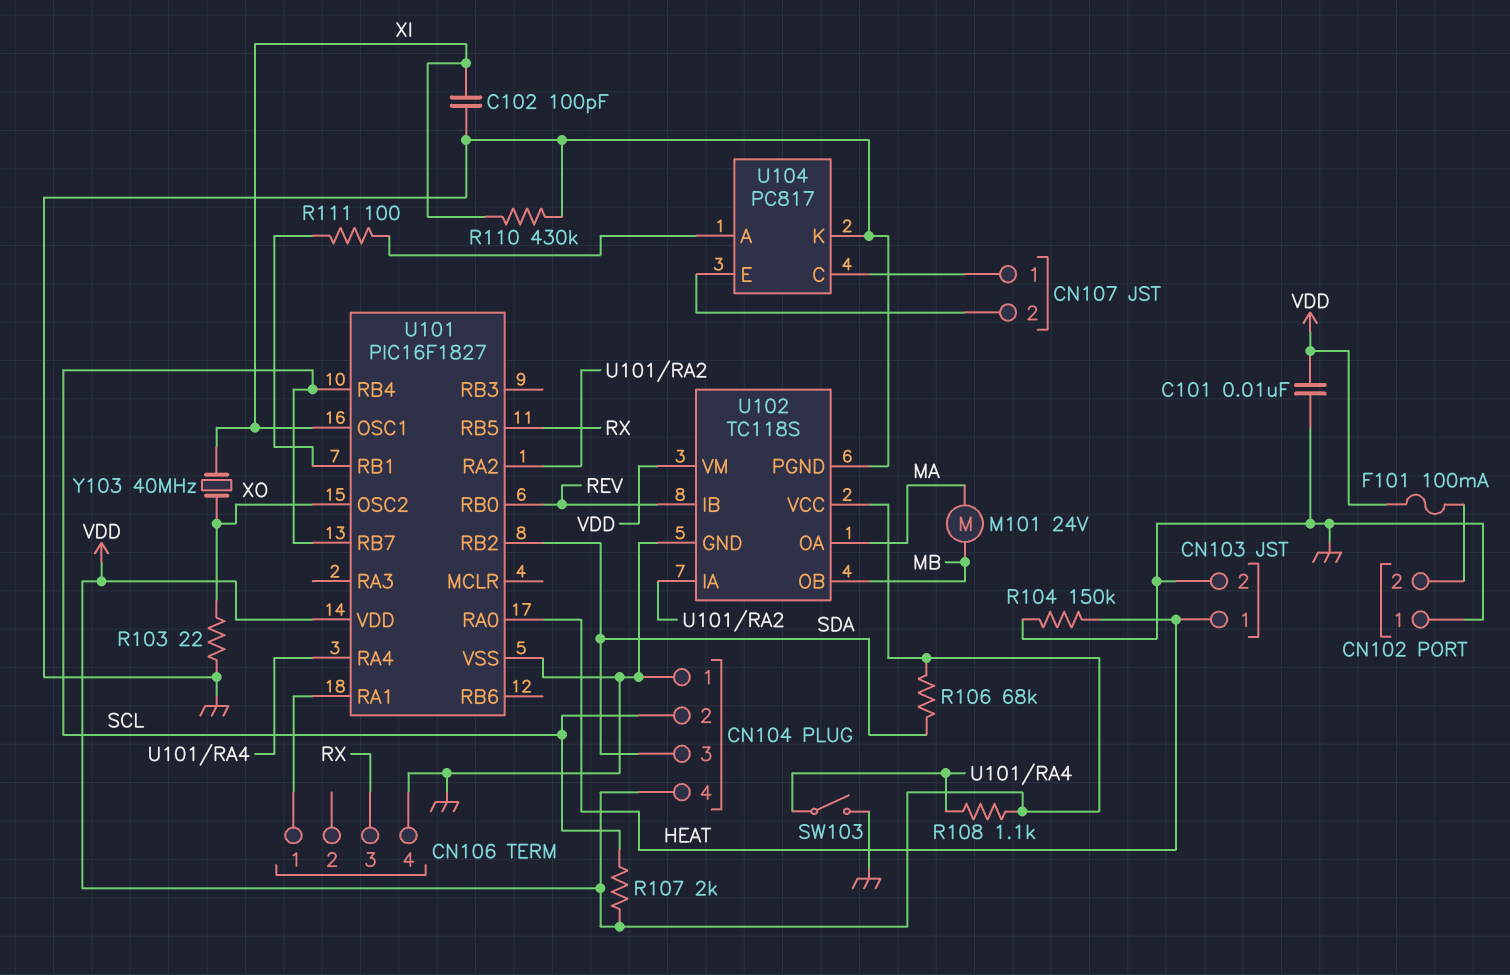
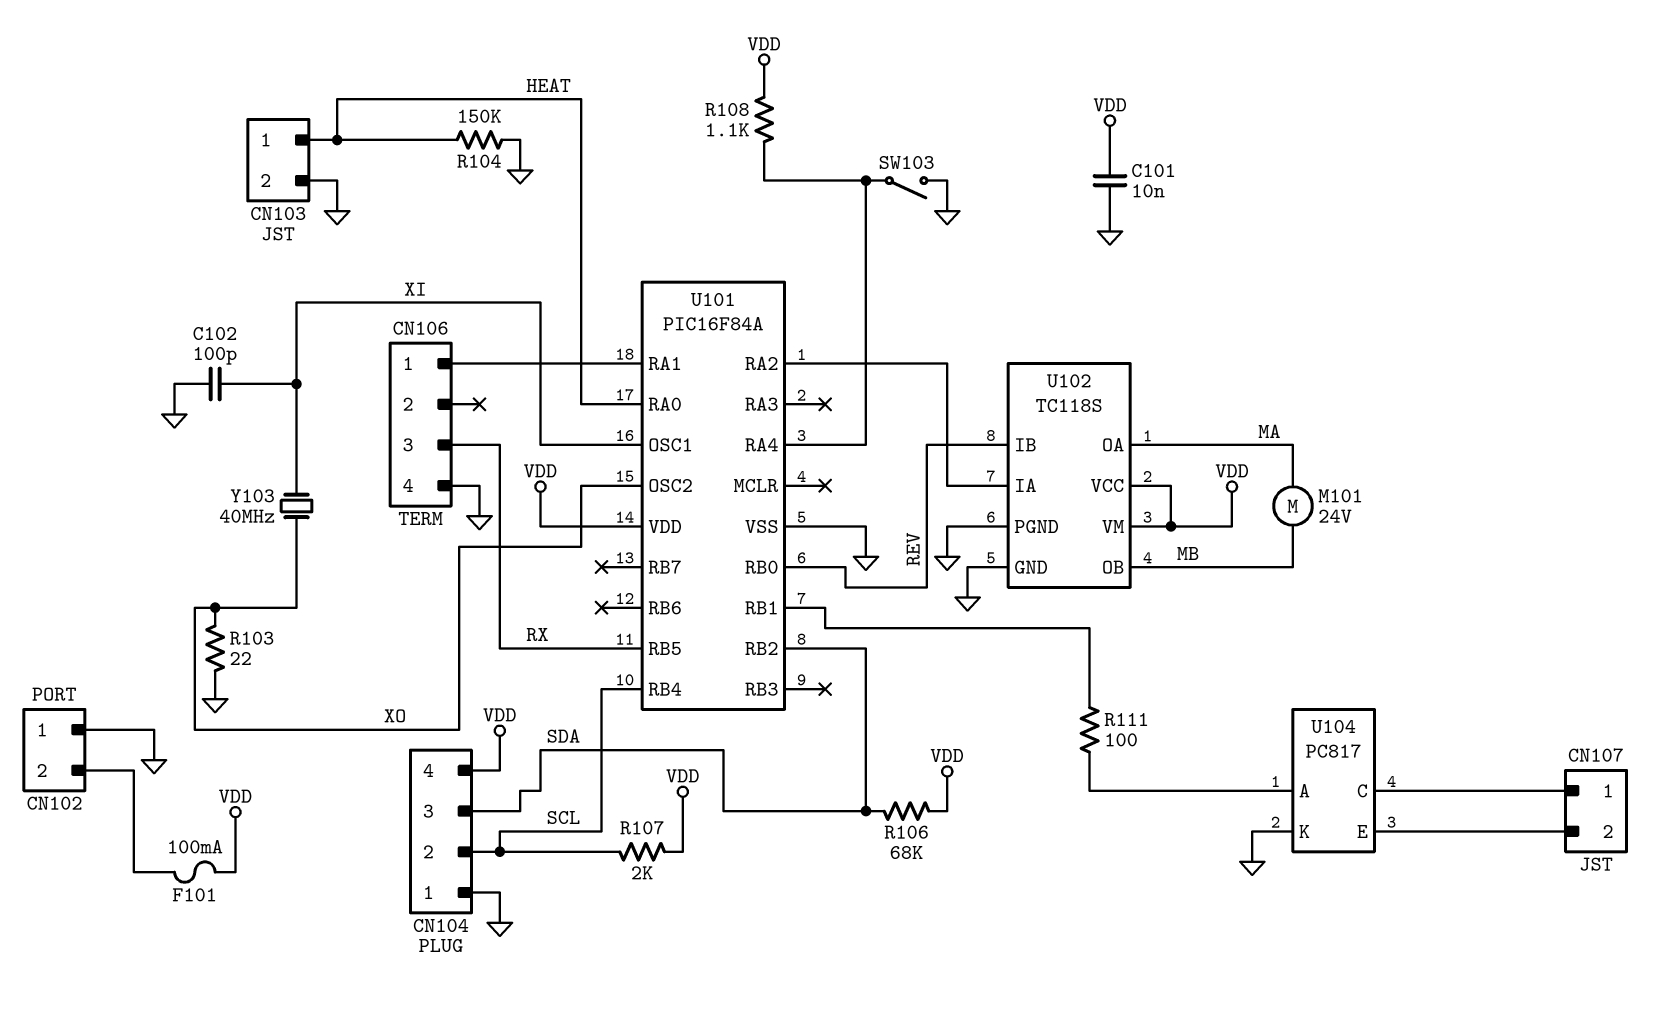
R110: 430k (GND, XI) -> none
U101: PIC16F1827 -> PIC16F84A
U101 pin RB7: SCL -> none

